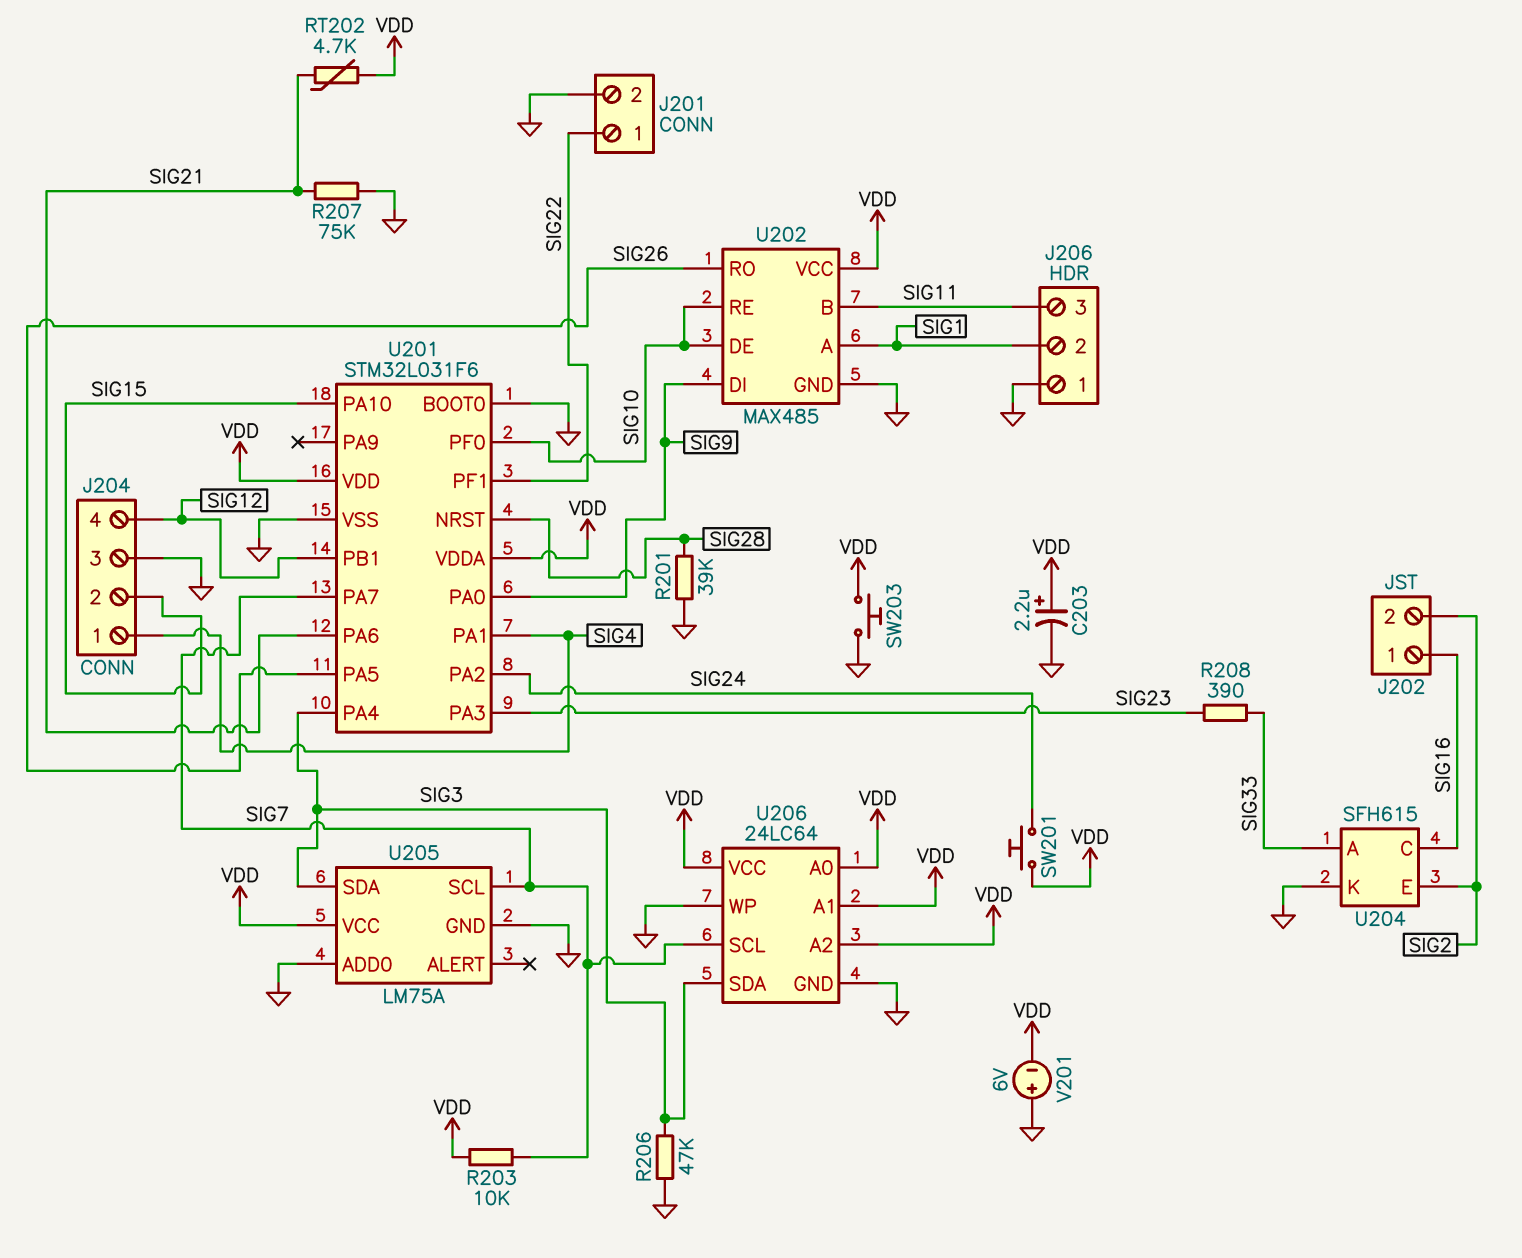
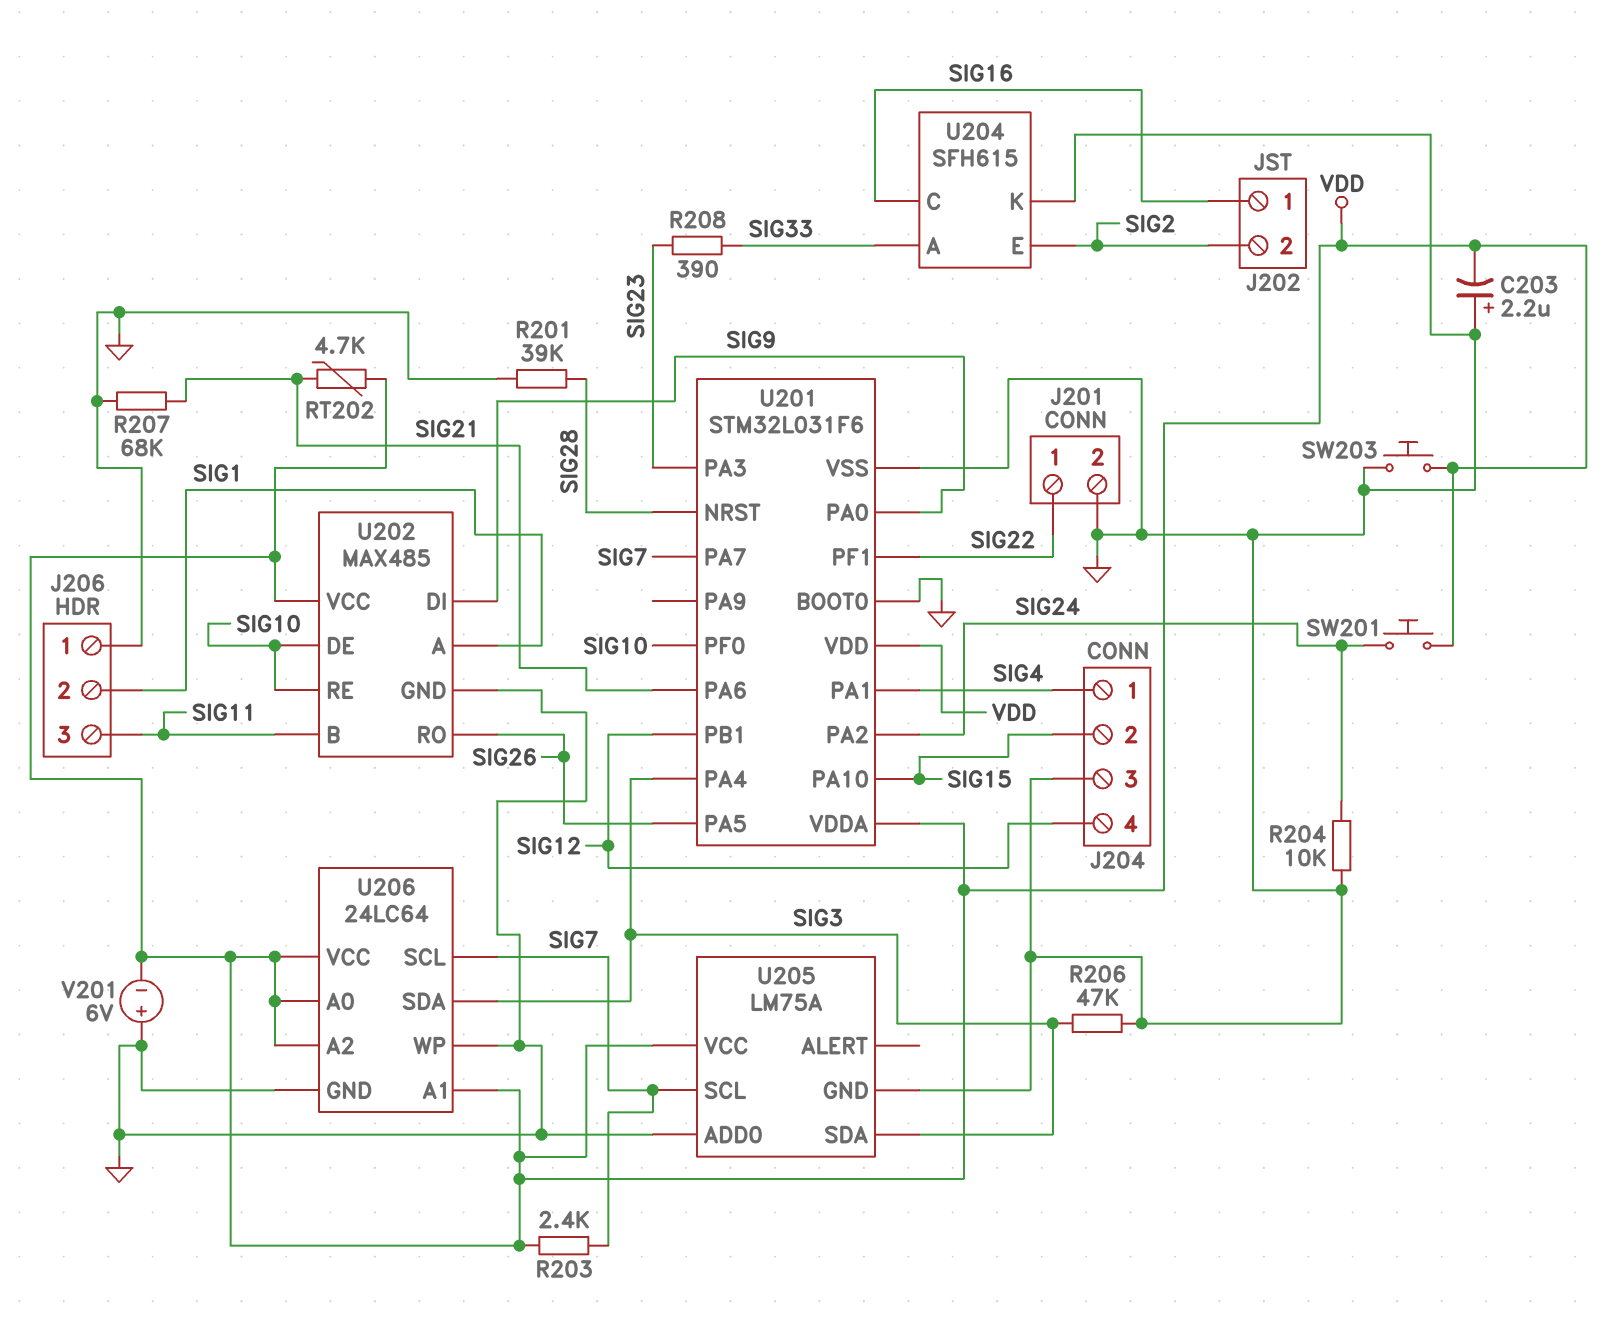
C203: 2.2uF (plus VDD, minus GND) -> 2.2uF (plus GND, minus VDD)
R203: 10k (SIG7, VDD) -> 2.4k (SIG7, VDD)
R204: none -> 10k (GND, SIG24)
R207: 75k (GND, SIG21) -> 68k (GND, SIG21)

